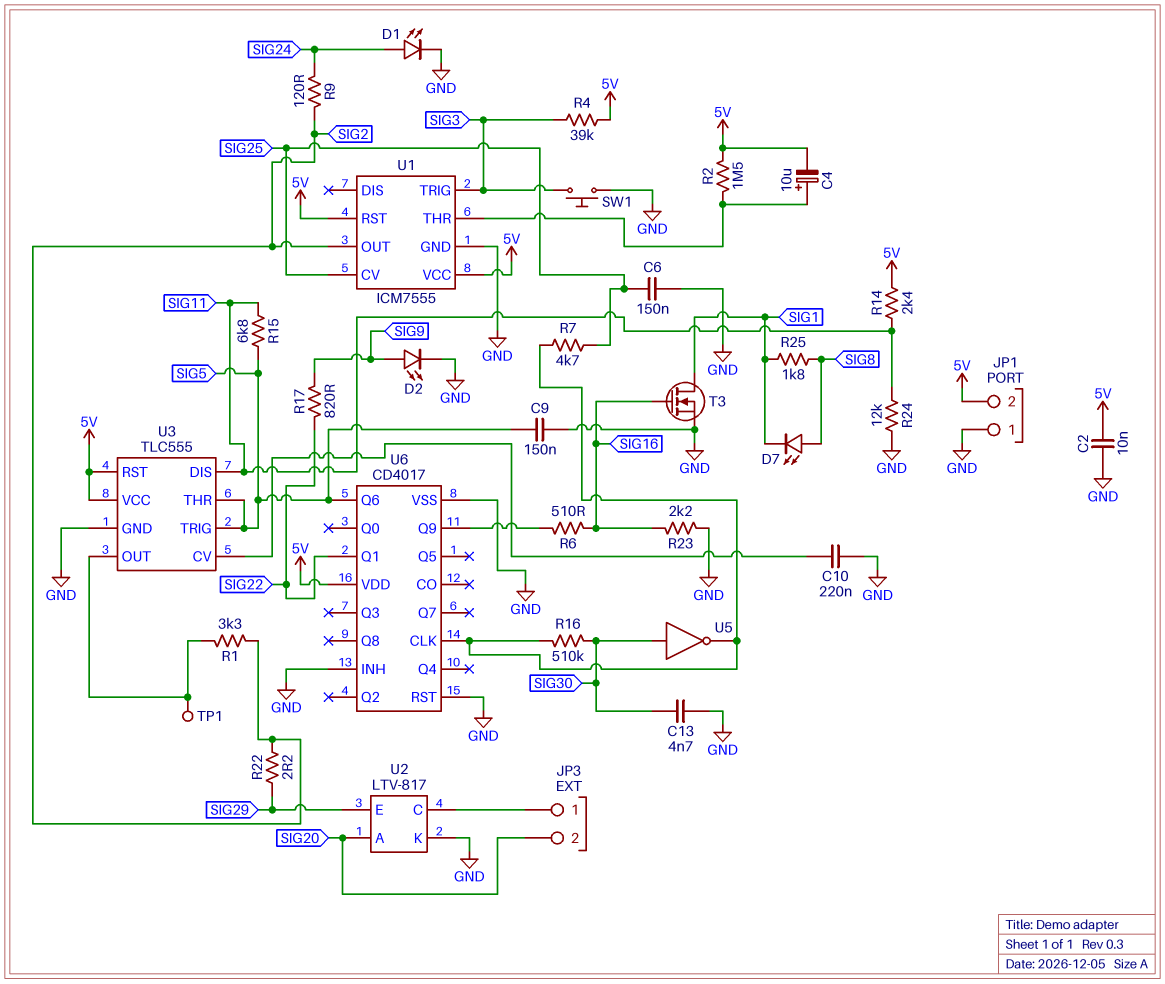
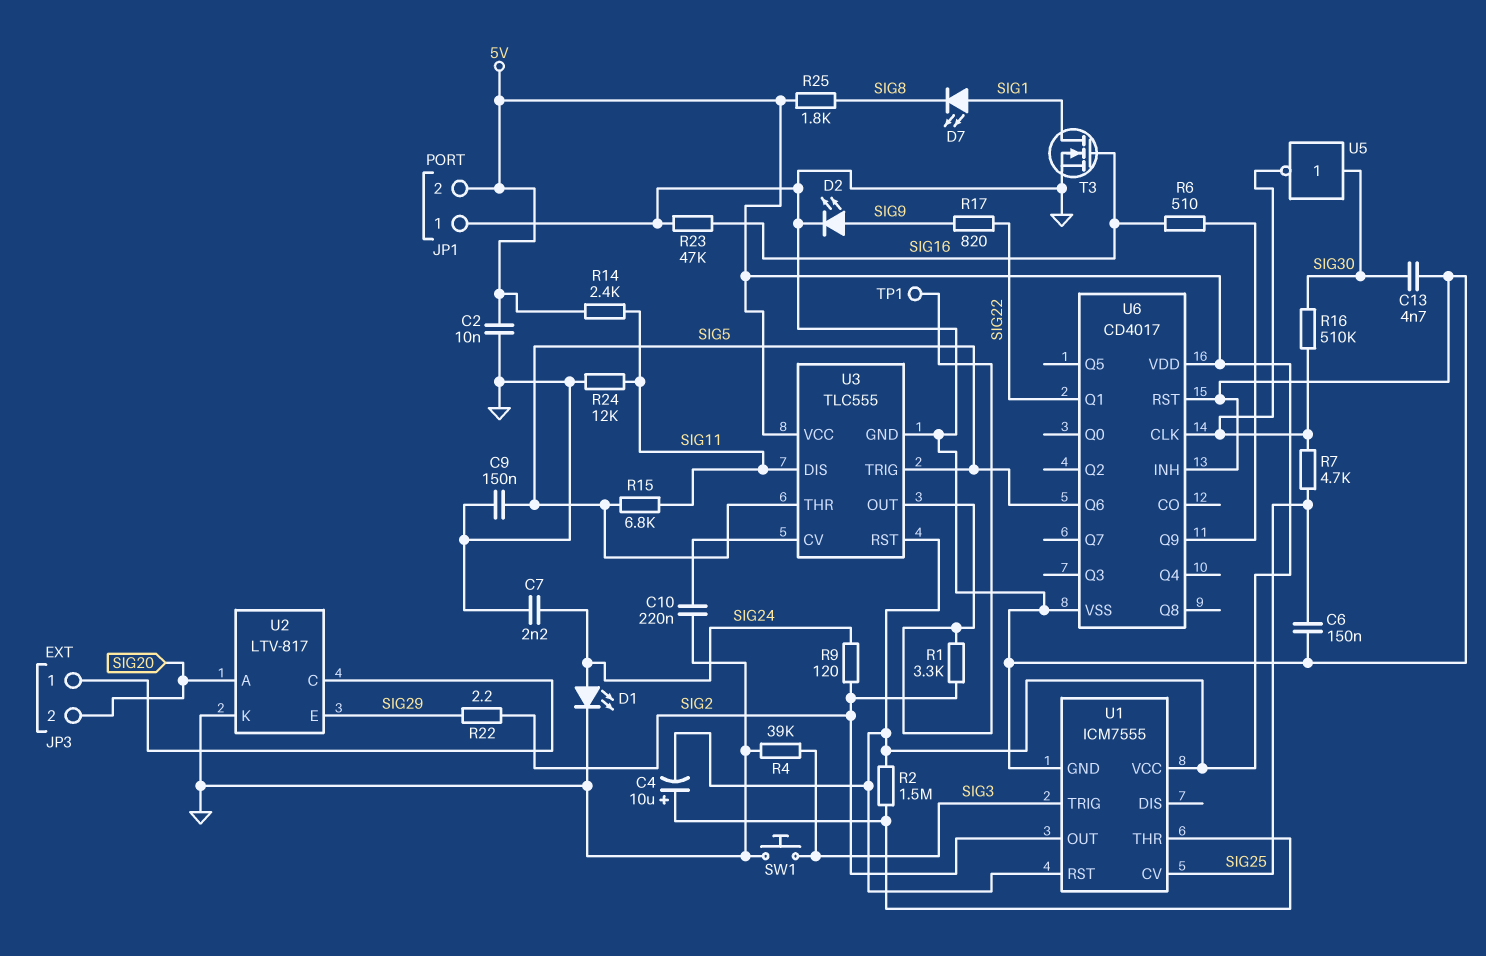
C7: none -> 2.2nF (GND, SIG24)
D7: LED (A SIG8, K SIG1) -> LED (A SIG1, K SIG8)
R4: 39k (5V, SIG3) -> 39k (GND, SIG3)
R23: 2.2k (GND, SIG16) -> 47k (GND, SIG16)
R25: 1.8k (SIG1, SIG8) -> 1.8k (5V, SIG8)

